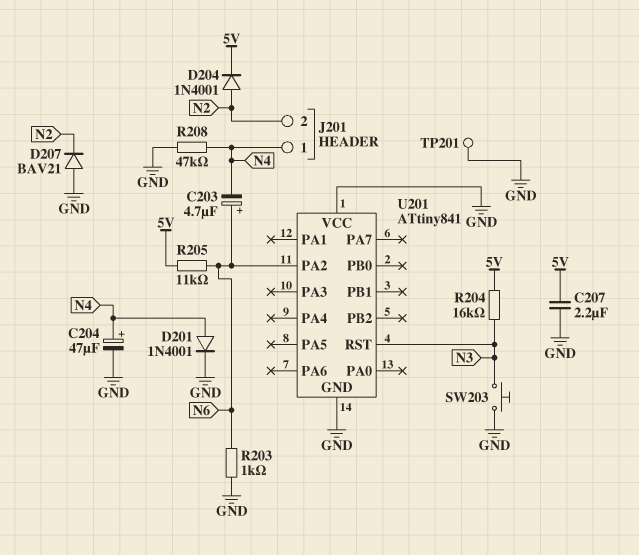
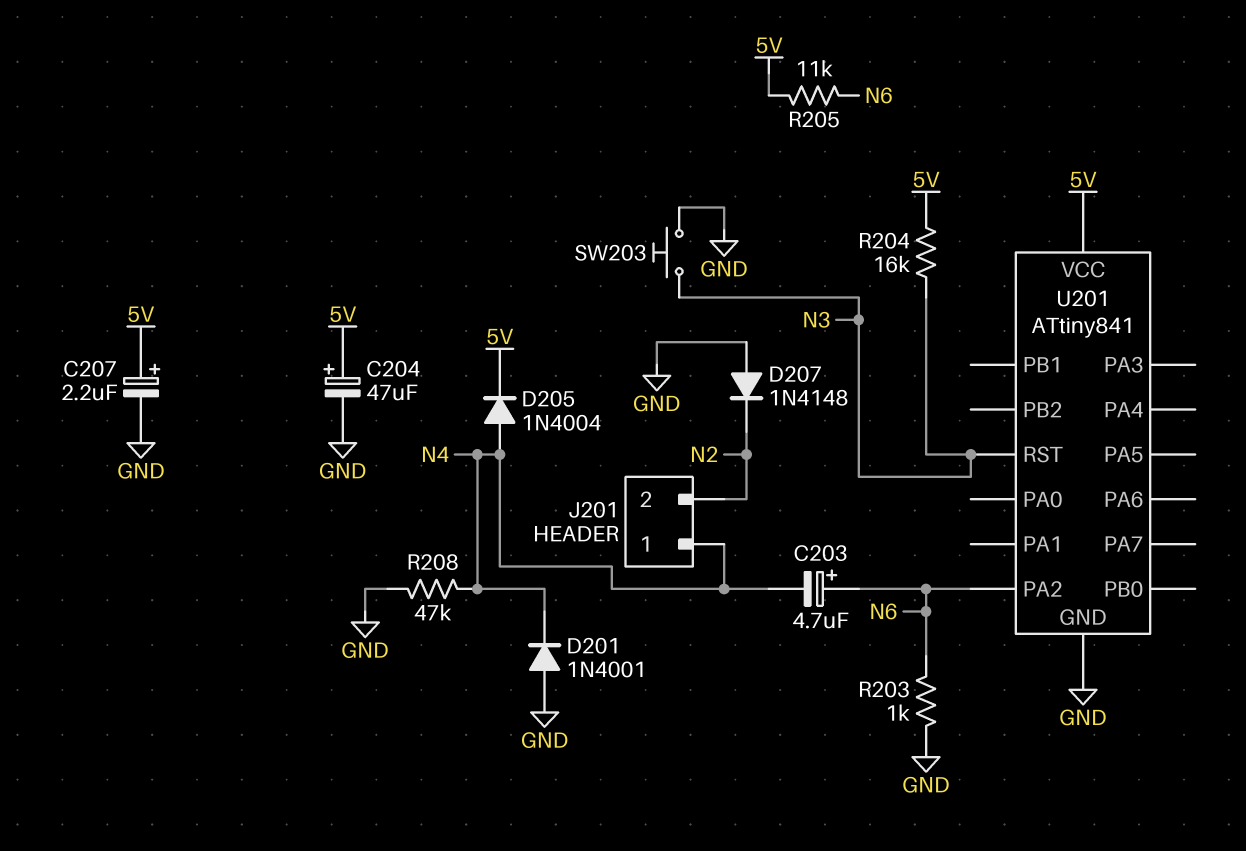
C204: 47uF (plus N4, minus GND) -> 47uF (plus 5V, minus GND)
C207: 2.2uF (5V, GND) -> 2.2uF (plus 5V, minus GND)
D201: diode 1N4001 (A N4, K GND) -> diode 1N4001 (A GND, K N4)
D204: diode 1N4001 (A N2, K 5V) -> none
D205: none -> diode 1N4004 (A N4, K 5V)
D207: diode BAV21 (A GND, K N2) -> diode 1N4148 (A GND, K N2)
TP201: test point (GND) -> none
U201 pin VCC: GND -> 5V

